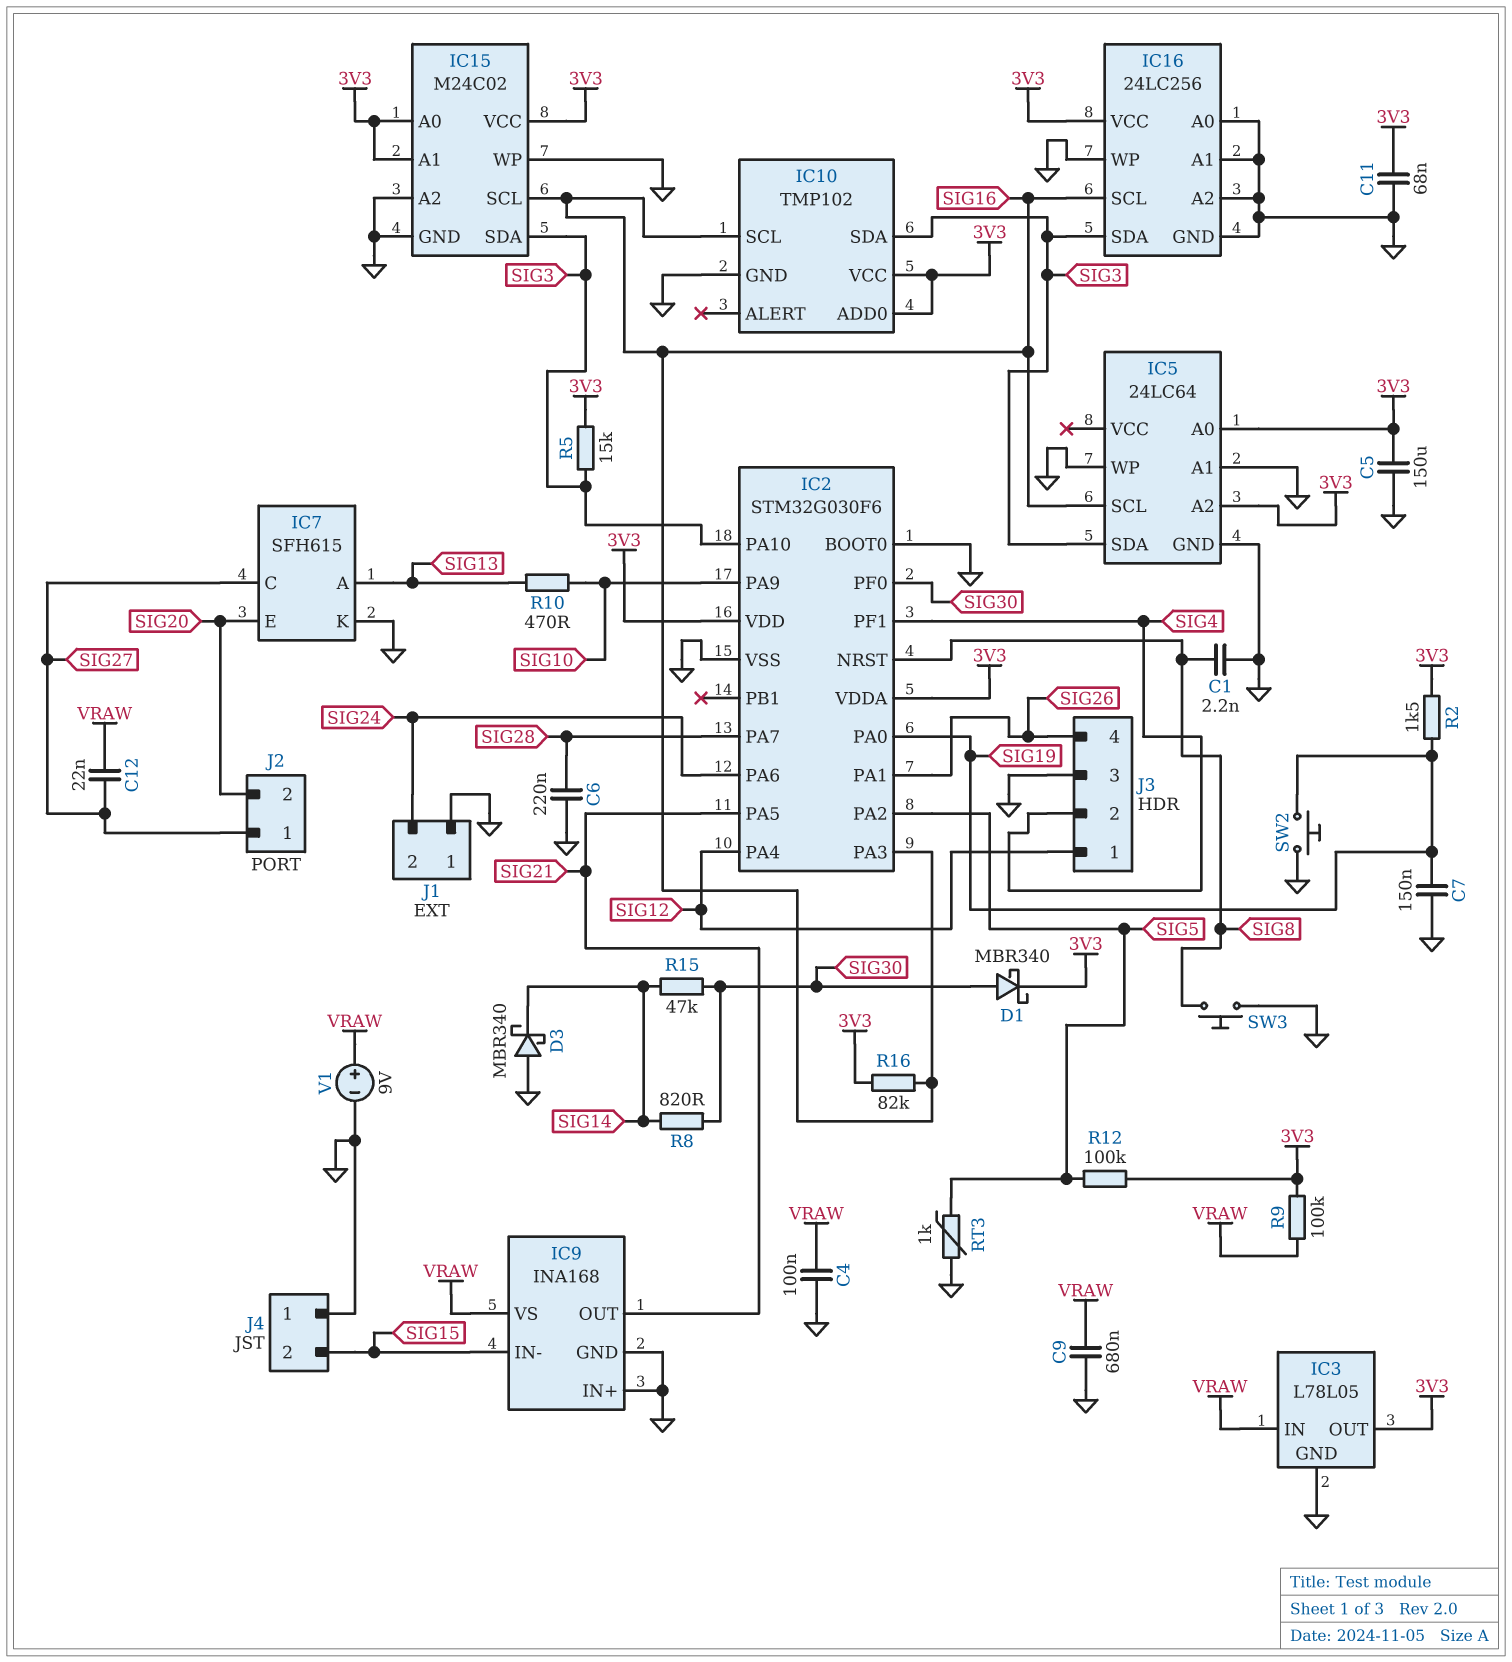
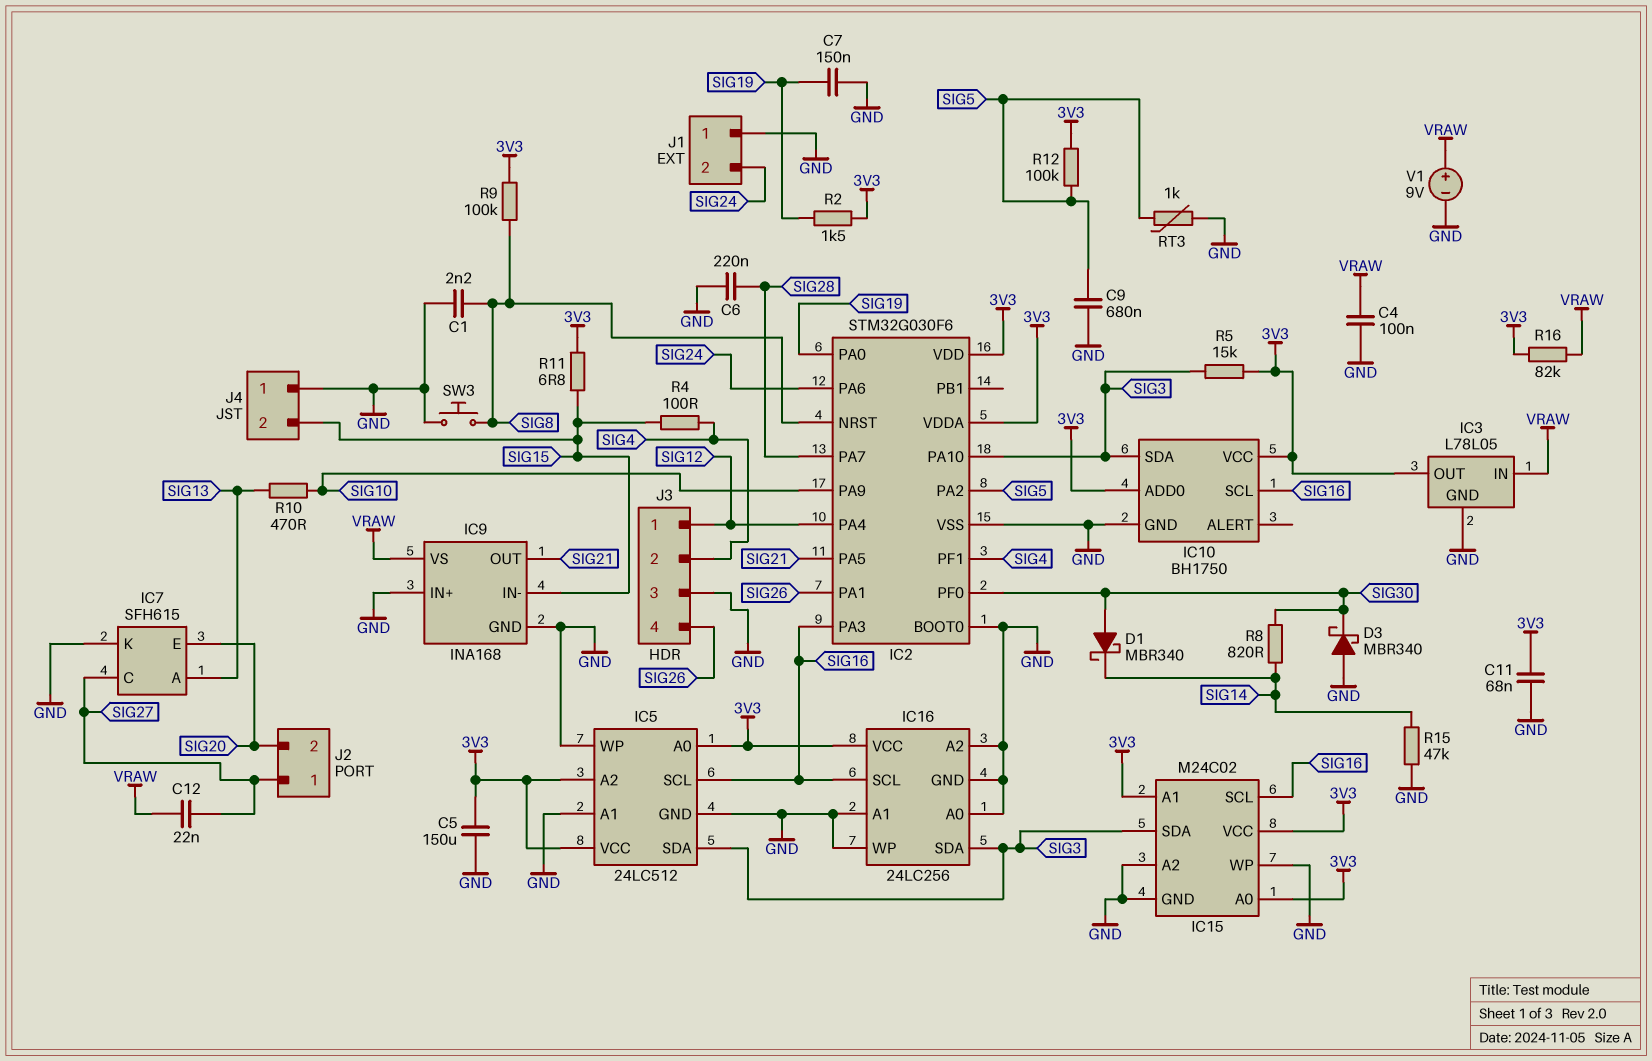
C9: 680nF (GND, VRAW) -> 680nF (GND, SIG5)
D1: schottky MBR340 (A SIG30, K 3V3) -> schottky MBR340 (A SIG30, K SIG14)
D3: schottky MBR340 (A GND, K SIG14) -> schottky MBR340 (A GND, K SIG30)
IC5: 24LC64 -> 24LC512
IC5 pin VCC: none -> 3V3
IC10: TMP102 -> BH1750
R4: none -> 100 (SIG4, SIG15)
R9: 100k (3V3, VRAW) -> 100k (3V3, SIG8)
R11: none -> 6.8 (3V3, SIG15)
R15: 47k (SIG14, SIG30) -> 47k (GND, SIG14)
R16: 82k (3V3, SIG16) -> 82k (3V3, VRAW)
SW2: button (GND, SIG19) -> none

